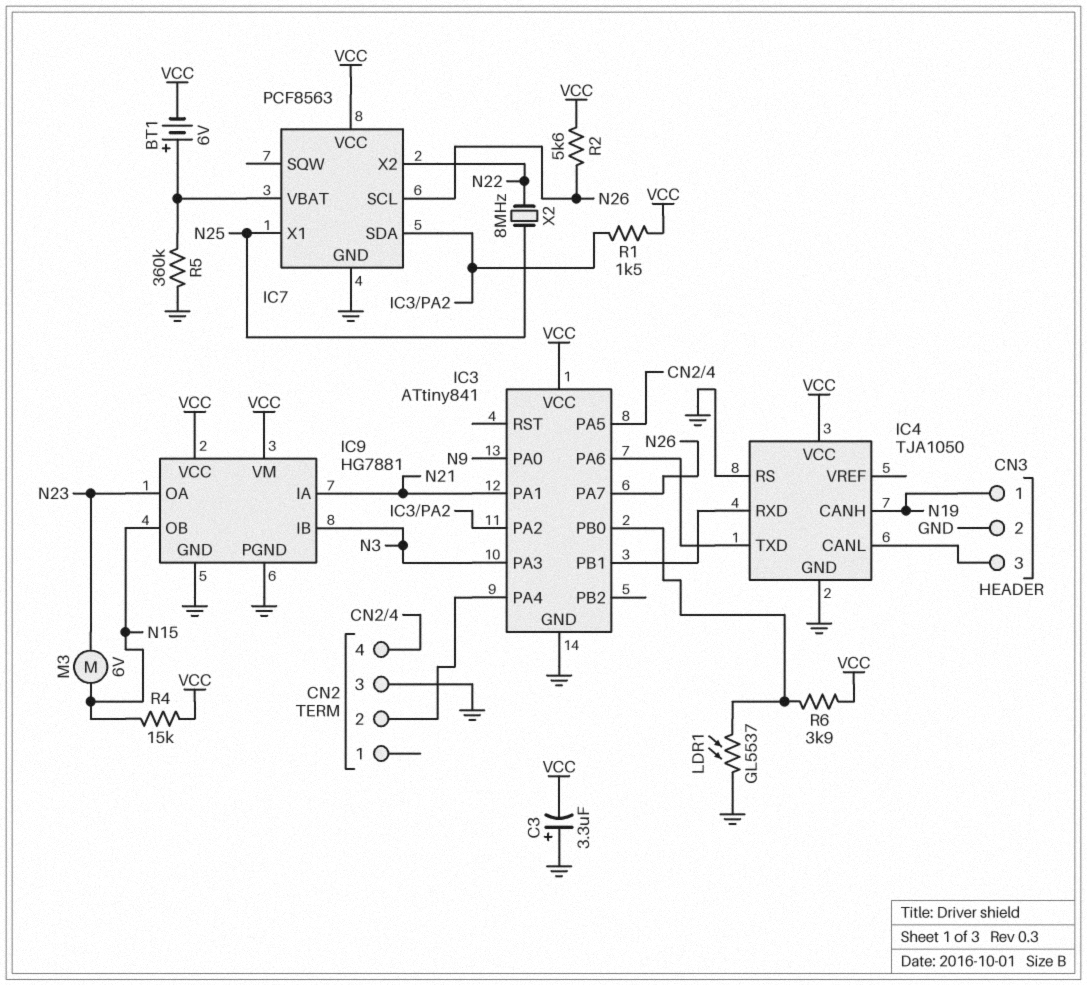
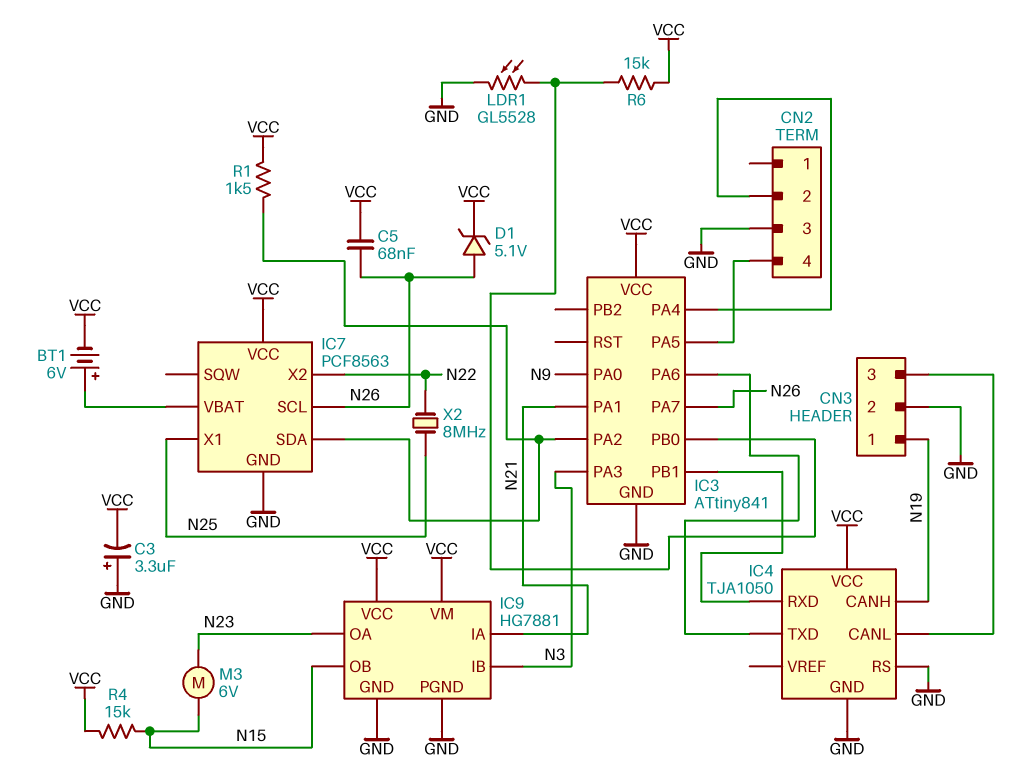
C5: none -> 68nF (N26, VCC)
D1: none -> zener 5.1V (A N26, K VCC)
LDR1: GL5537 (GND, IC3/PB0) -> GL5528 (GND, IC3/PB0)
R2: 5.6k (N26, VCC) -> none
R5: 360k (GND, IC7/VBAT) -> none
R6: 3.9k (IC3/PB0, VCC) -> 15k (IC3/PB0, VCC)

